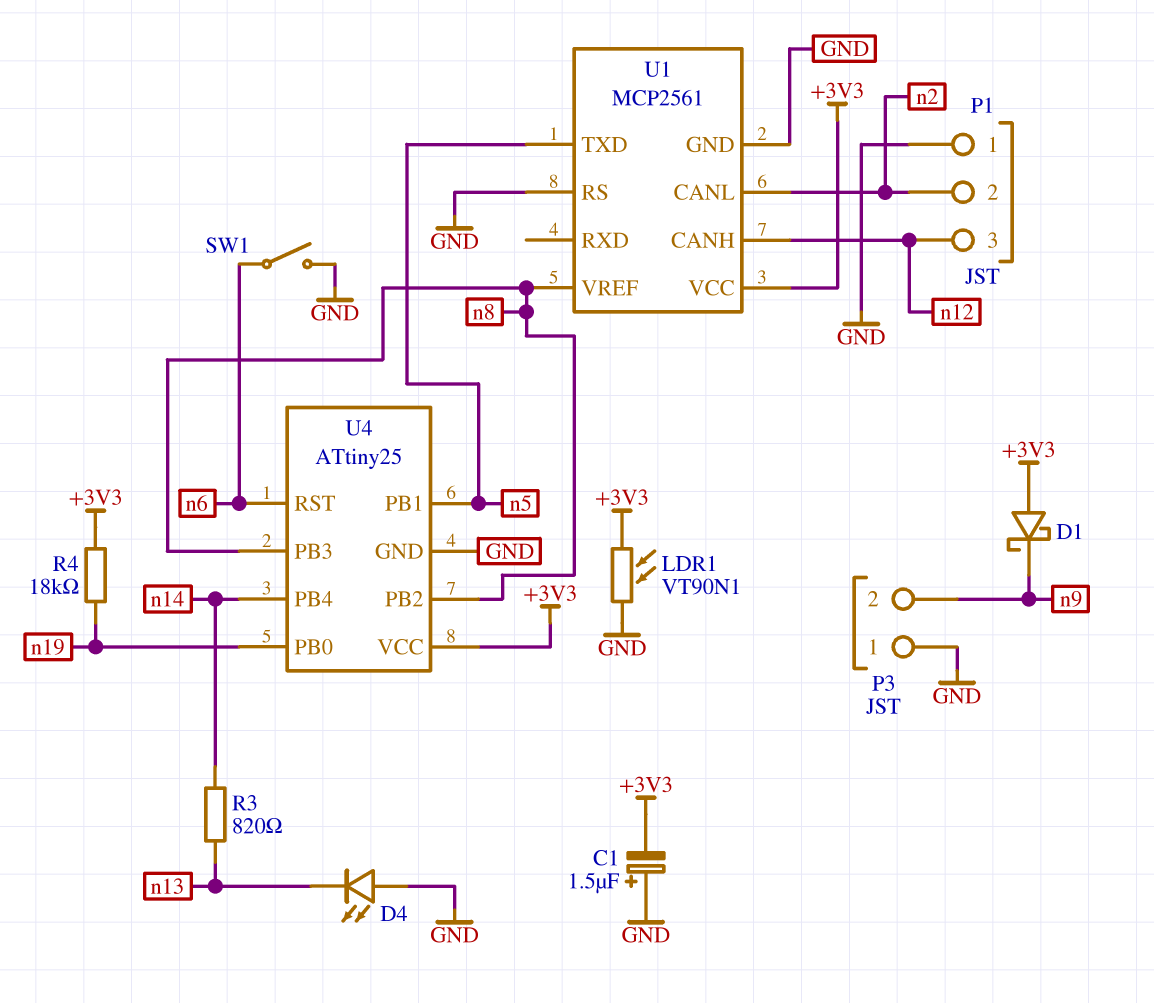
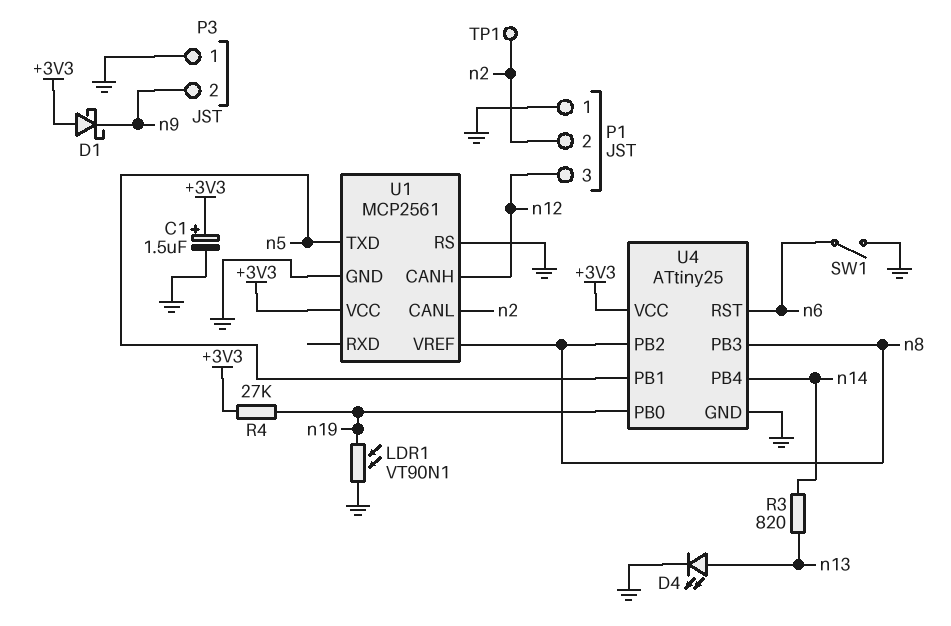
C1: 1.5uF (plus GND, minus +3V3) -> 1.5uF (plus +3V3, minus GND)
D4: LED (A GND, K n13) -> LED (A n13, K GND)
LDR1: VT90N1 (+3V3, GND) -> VT90N1 (GND, n19)
R4: 18k (+3V3, n19) -> 27k (+3V3, n19)
TP1: none -> test point (n2)

